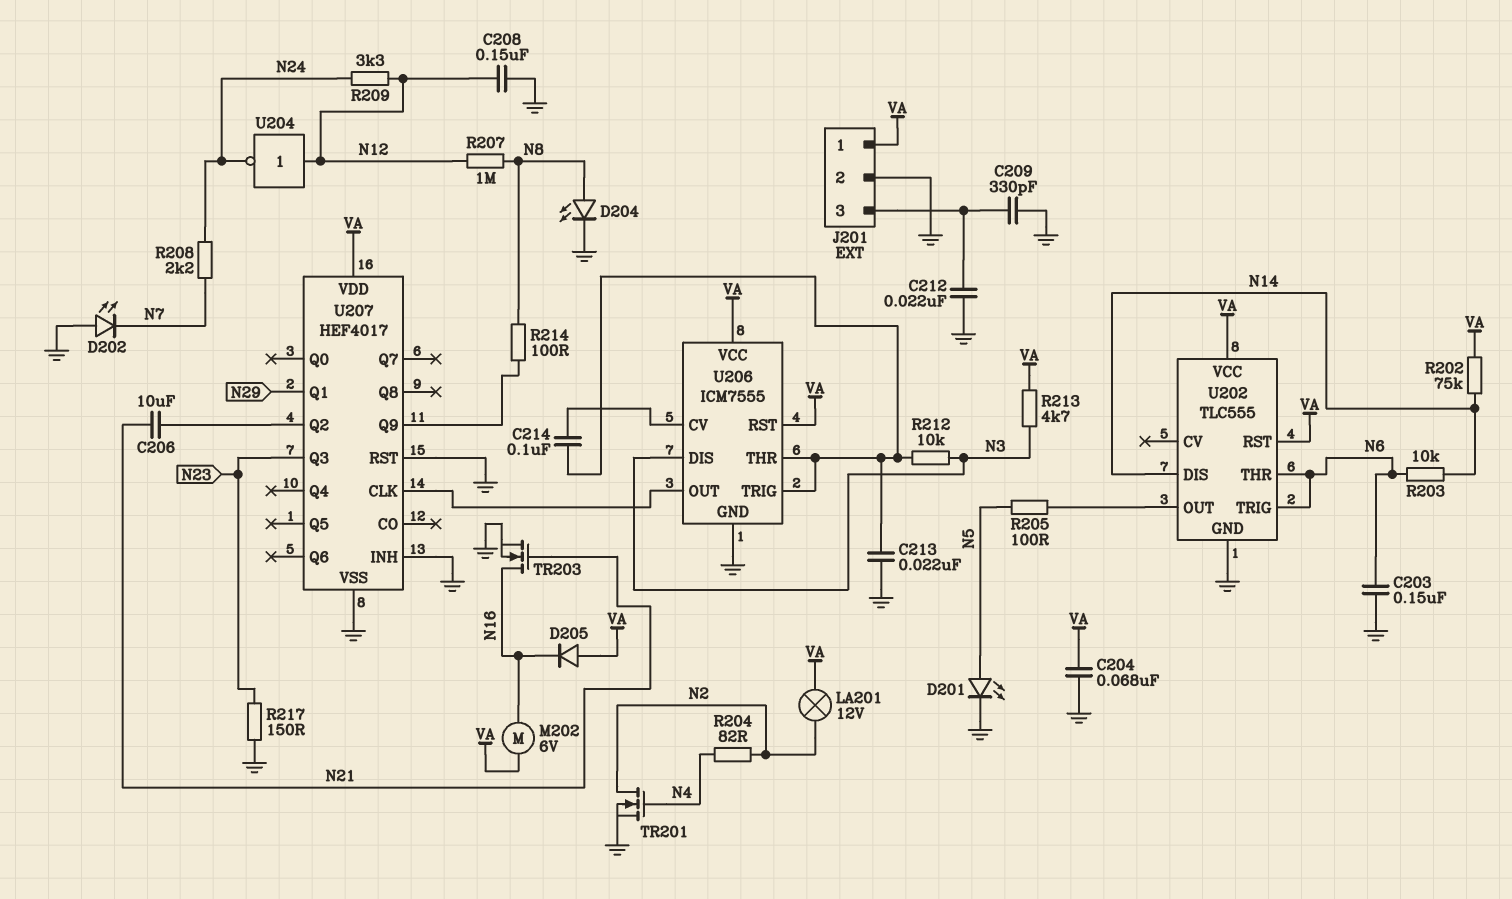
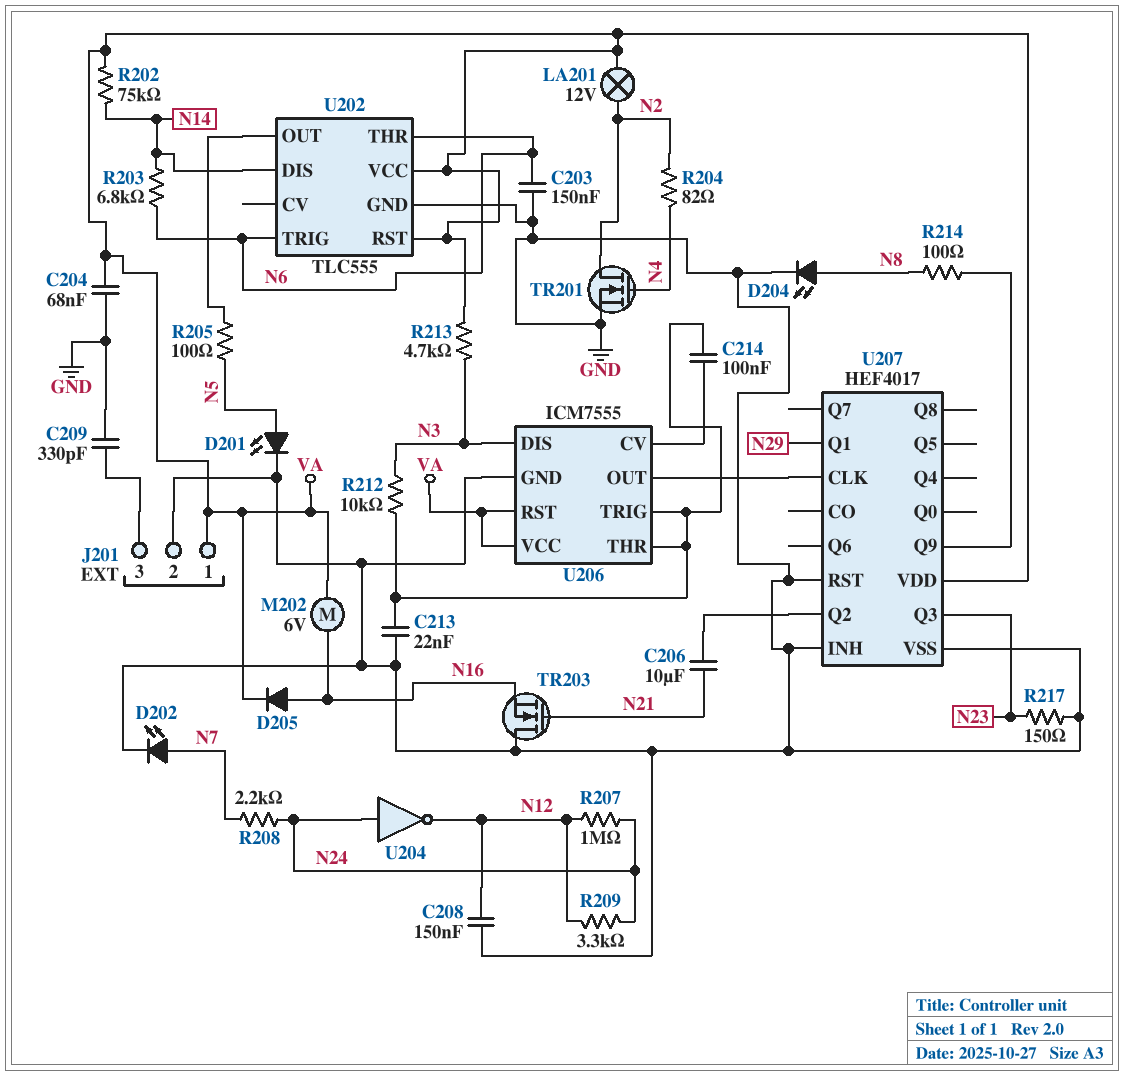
C212: 22nF (GND, J201/3) -> none
D202: LED (A GND, K N7) -> LED (A N7, K GND)
D205: diode (A VA, K N16) -> diode (A N16, K VA)
R203: 10k (N6, N14) -> 6.8k (N6, N14)
R207: 1M (N8, N12) -> 1M (N12, N24)
TR203: NMOS (G N21, D N16, S GND) -> NMOS (G N21, D GND, S N16)
U204: NOT (in N12, out N24) -> NOT (in N24, out N12)

